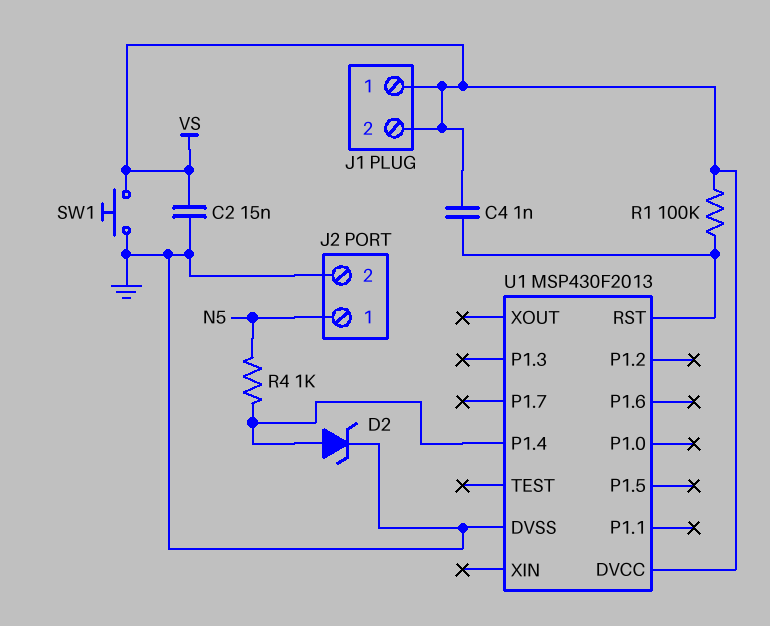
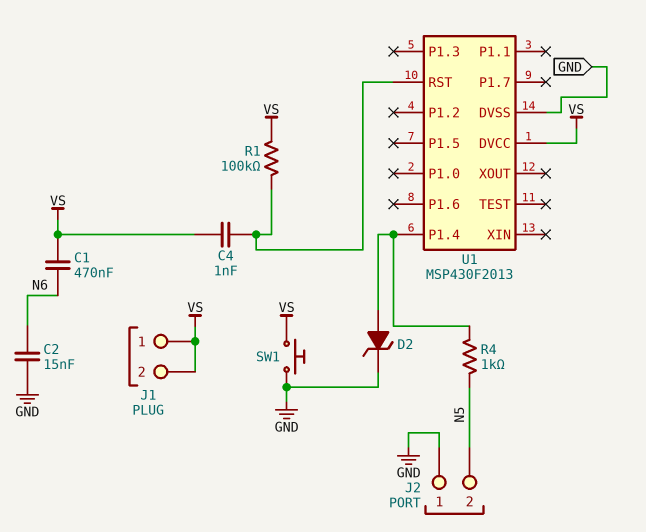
C1: none -> 470nF (N6, VS)
C2: 15nF (GND, VS) -> 15nF (GND, N6)
J2 pin 1: N5 -> GND
J2 pin 2: GND -> N5

